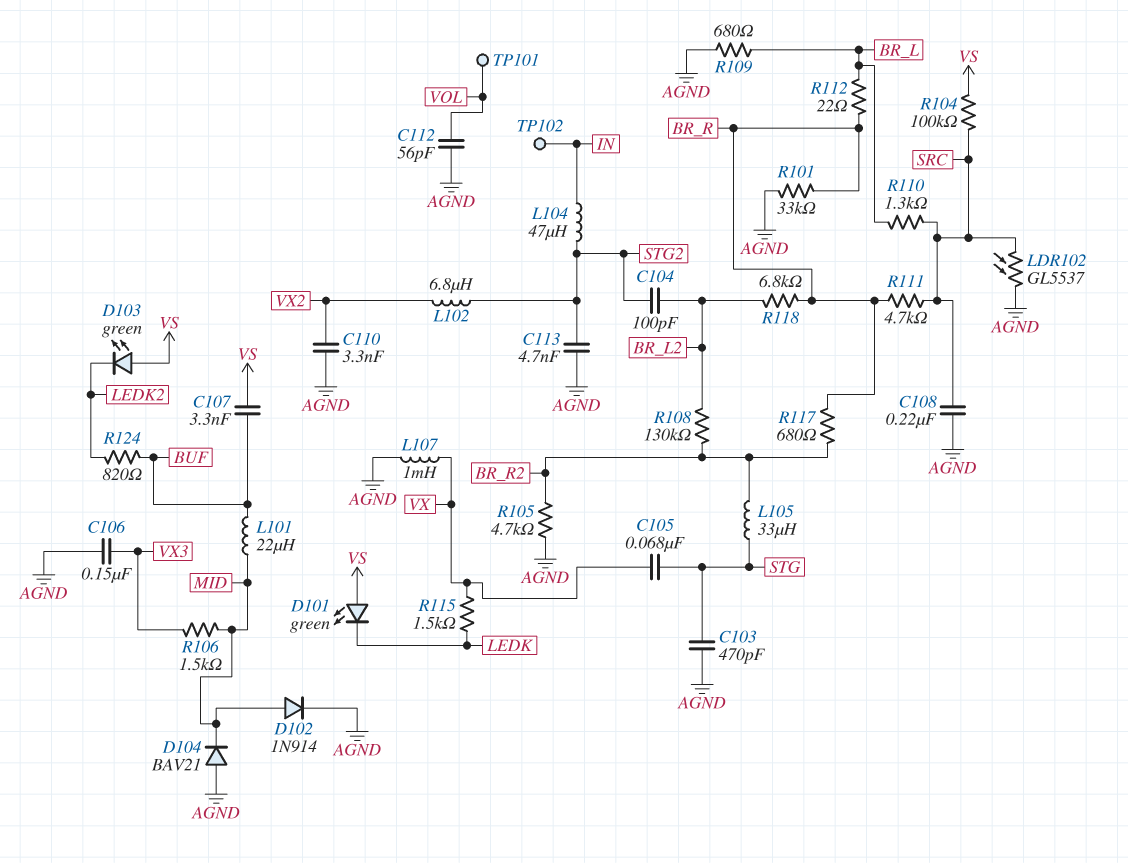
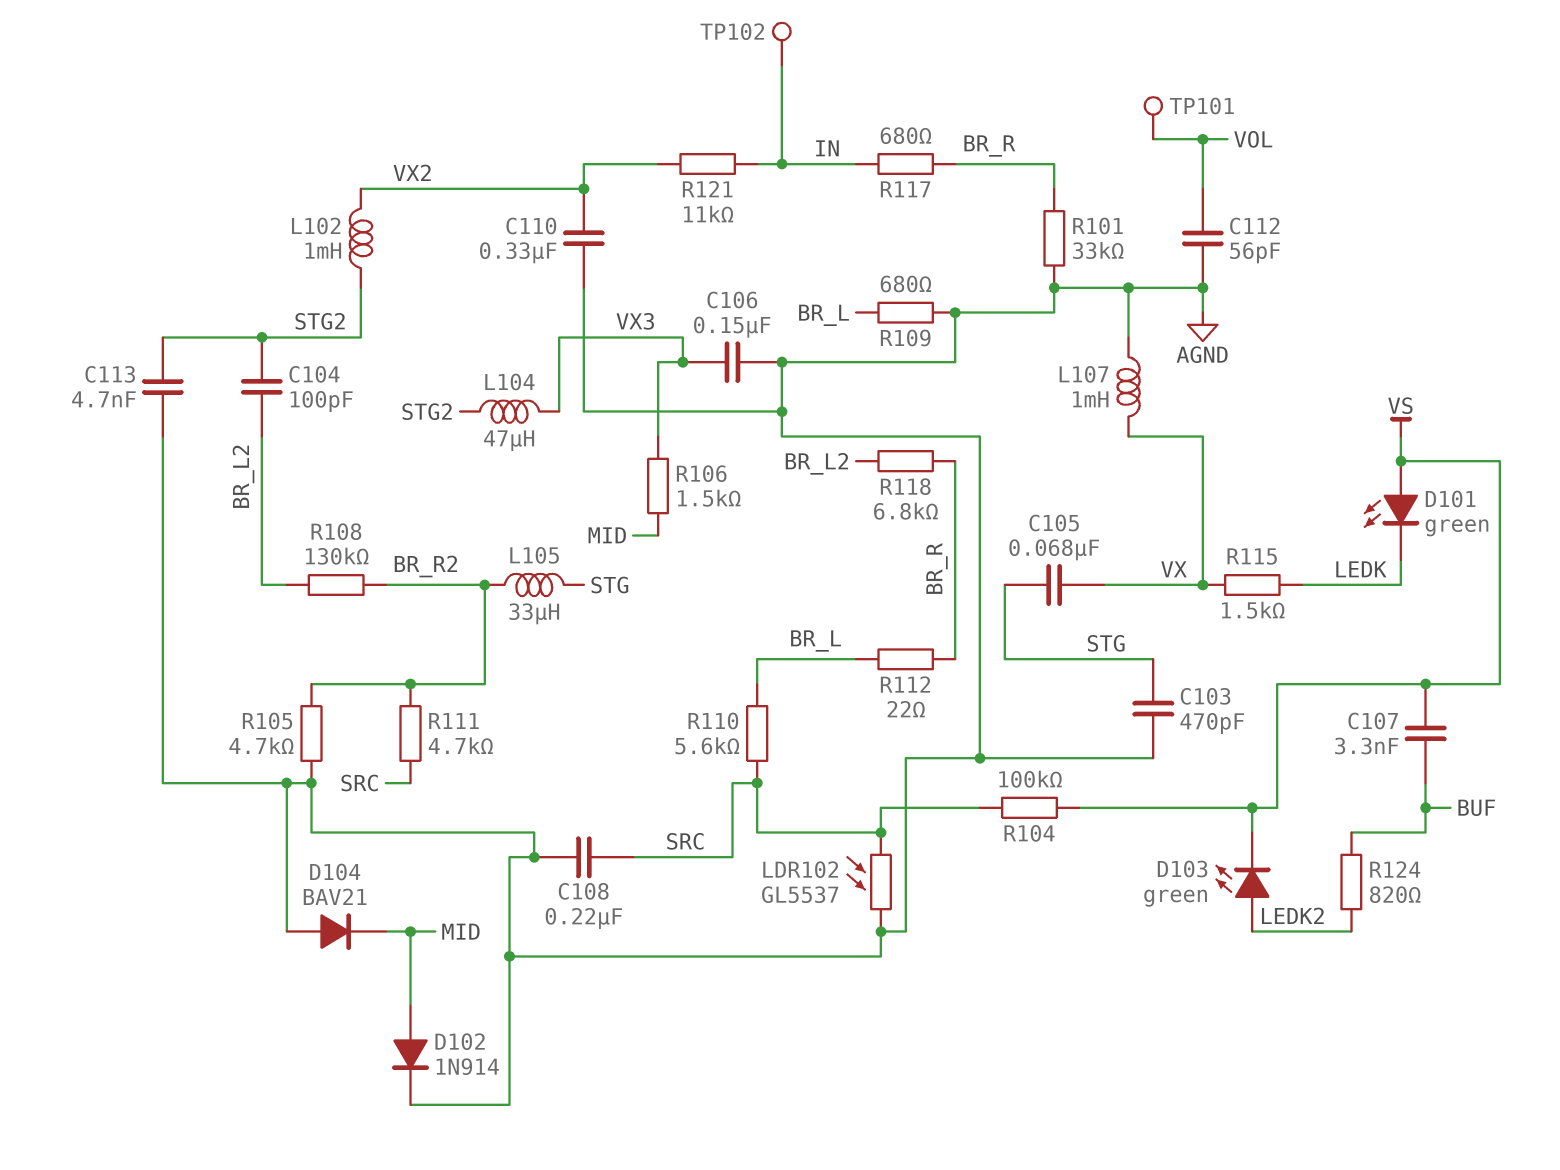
C110: 3.3nF (AGND, VX2) -> 330nF (AGND, VX2)
D103: LED green (A VS, K LEDK2) -> LED green (A LEDK2, K VS)
L101: 22uH (BUF, MID) -> none
L102: 6.8uH (STG2, VX2) -> 1mH (STG2, VX2)
L104: 47uH (IN, STG2) -> 47uH (STG2, VX3)
R110: 1.3k (BR_L, SRC) -> 5.6k (BR_L, SRC)
R111: 4.7k (BR_R, SRC) -> 4.7k (BR_R2, SRC)
R117: 680 (BR_R, BR_R2) -> 680 (BR_R, IN)
R121: none -> 11k (IN, VX2)

